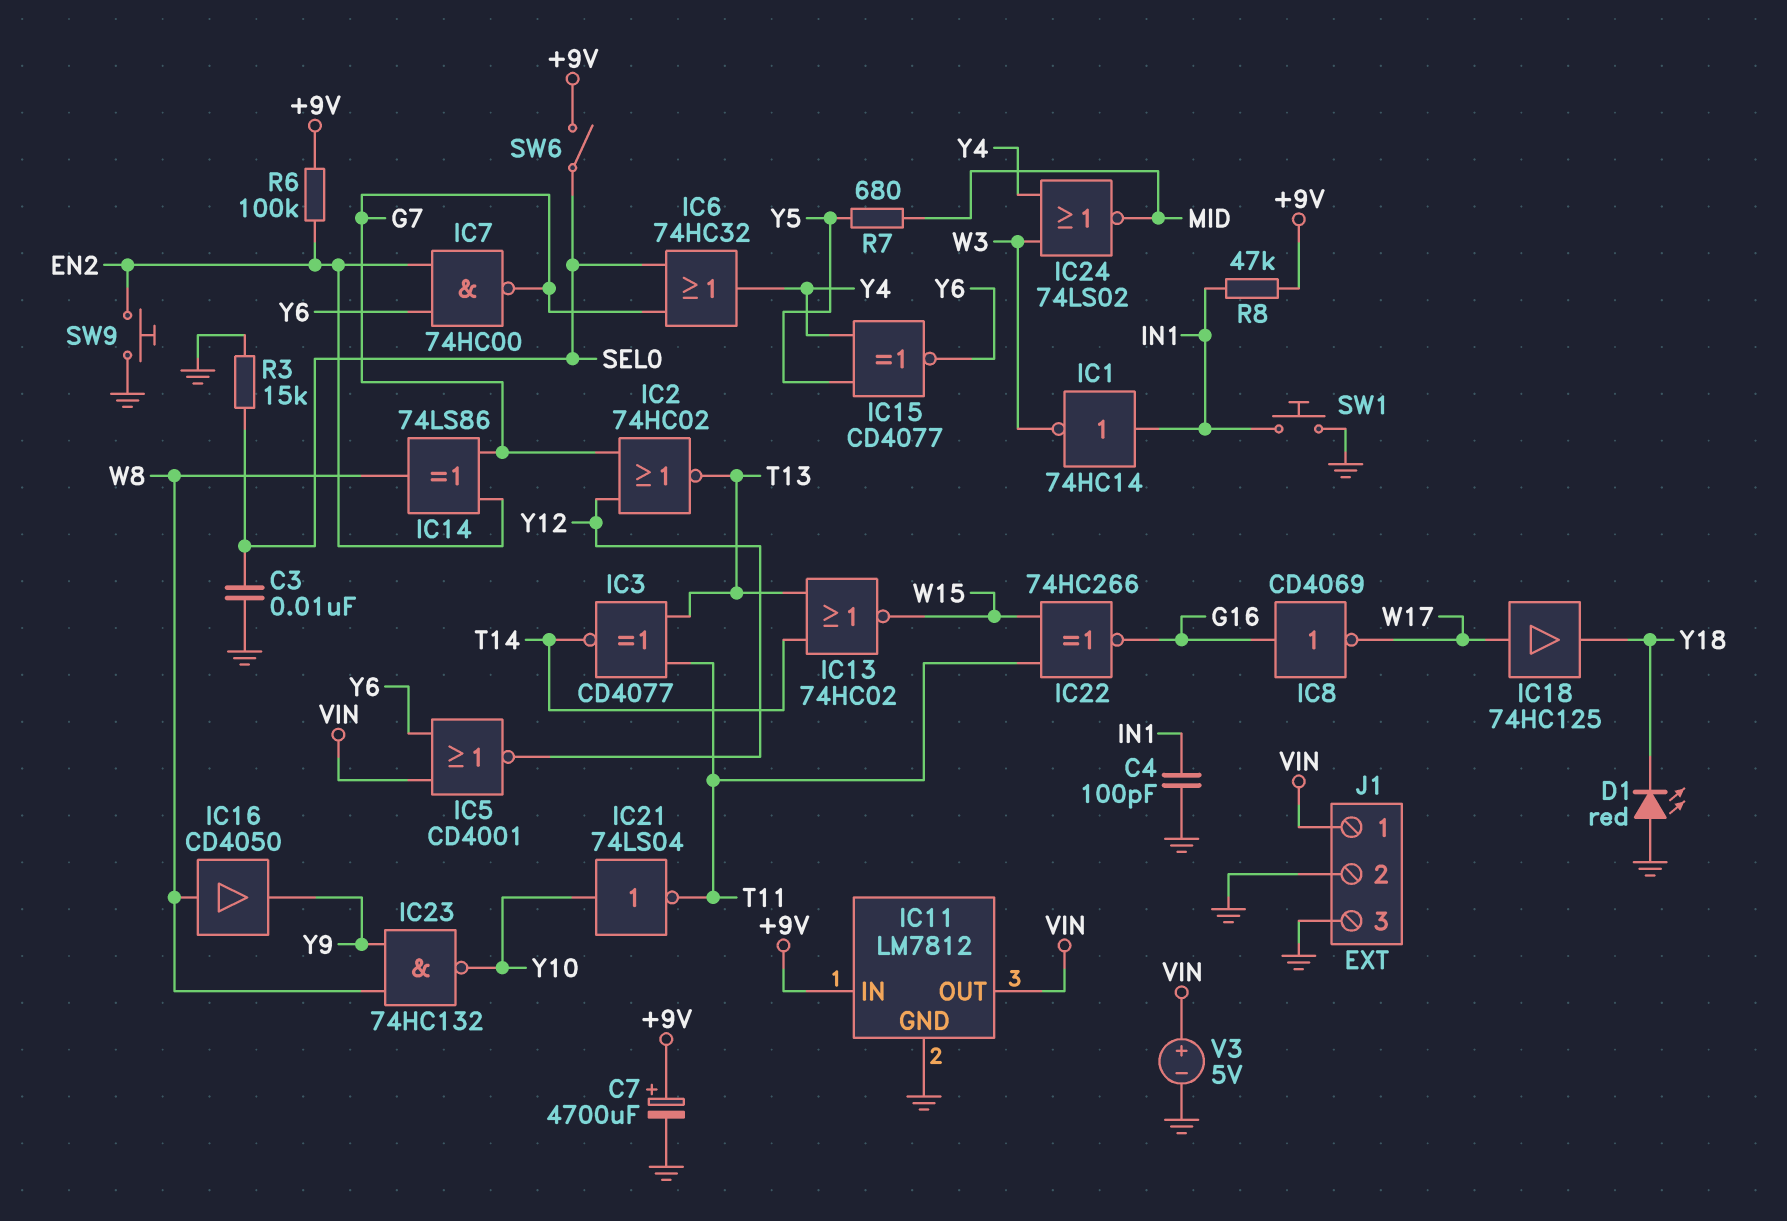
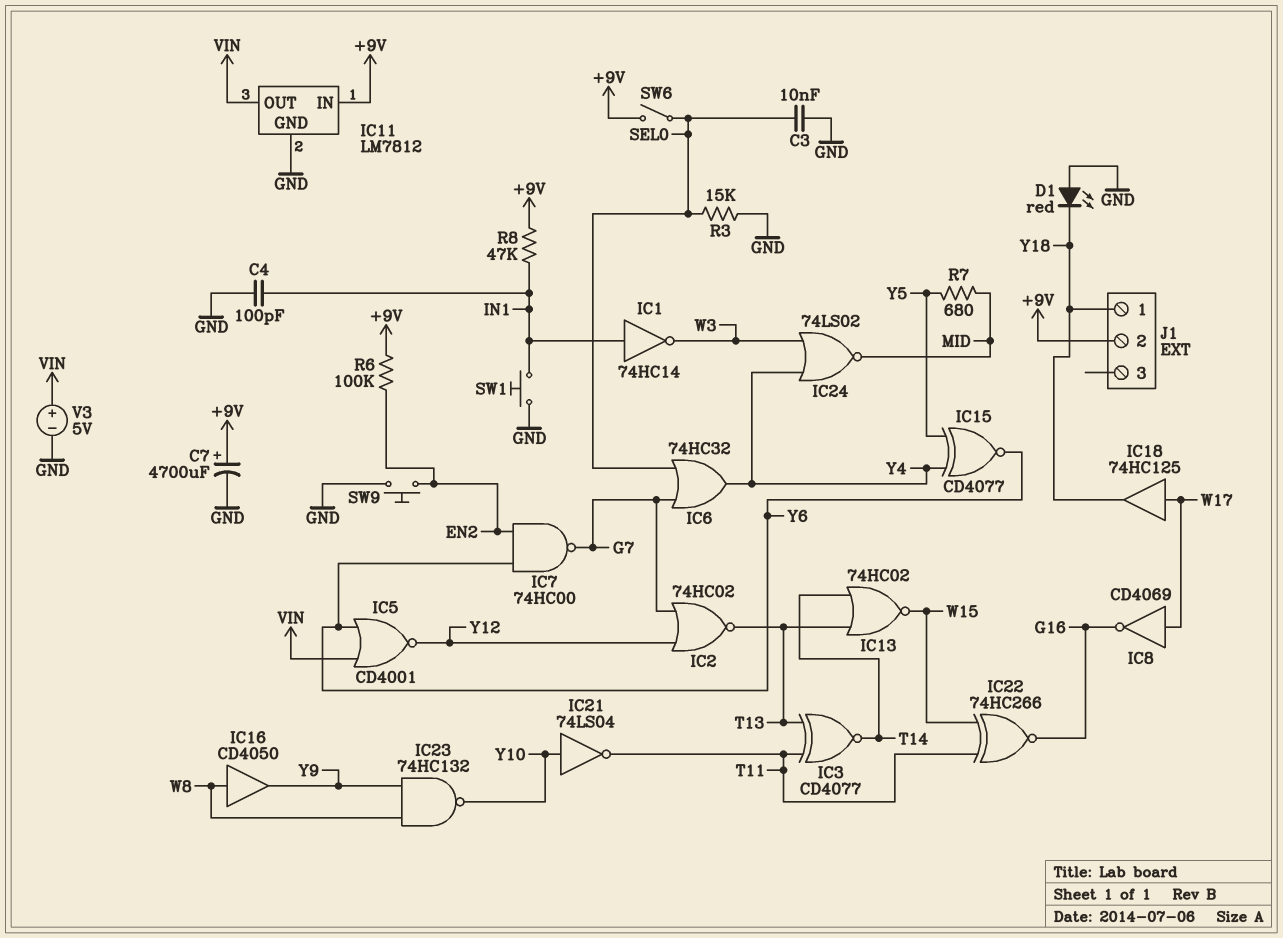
IC8: NOT CD4069 (in G16, out W17) -> NOT CD4069 (in W17, out G16)
IC14: XOR 74LS86 (in EN2, in G7, out W8) -> none
J1 pin 1: VIN -> Y18
J1 pin 2: GND -> +9V
J1 pin 3: GND -> none

